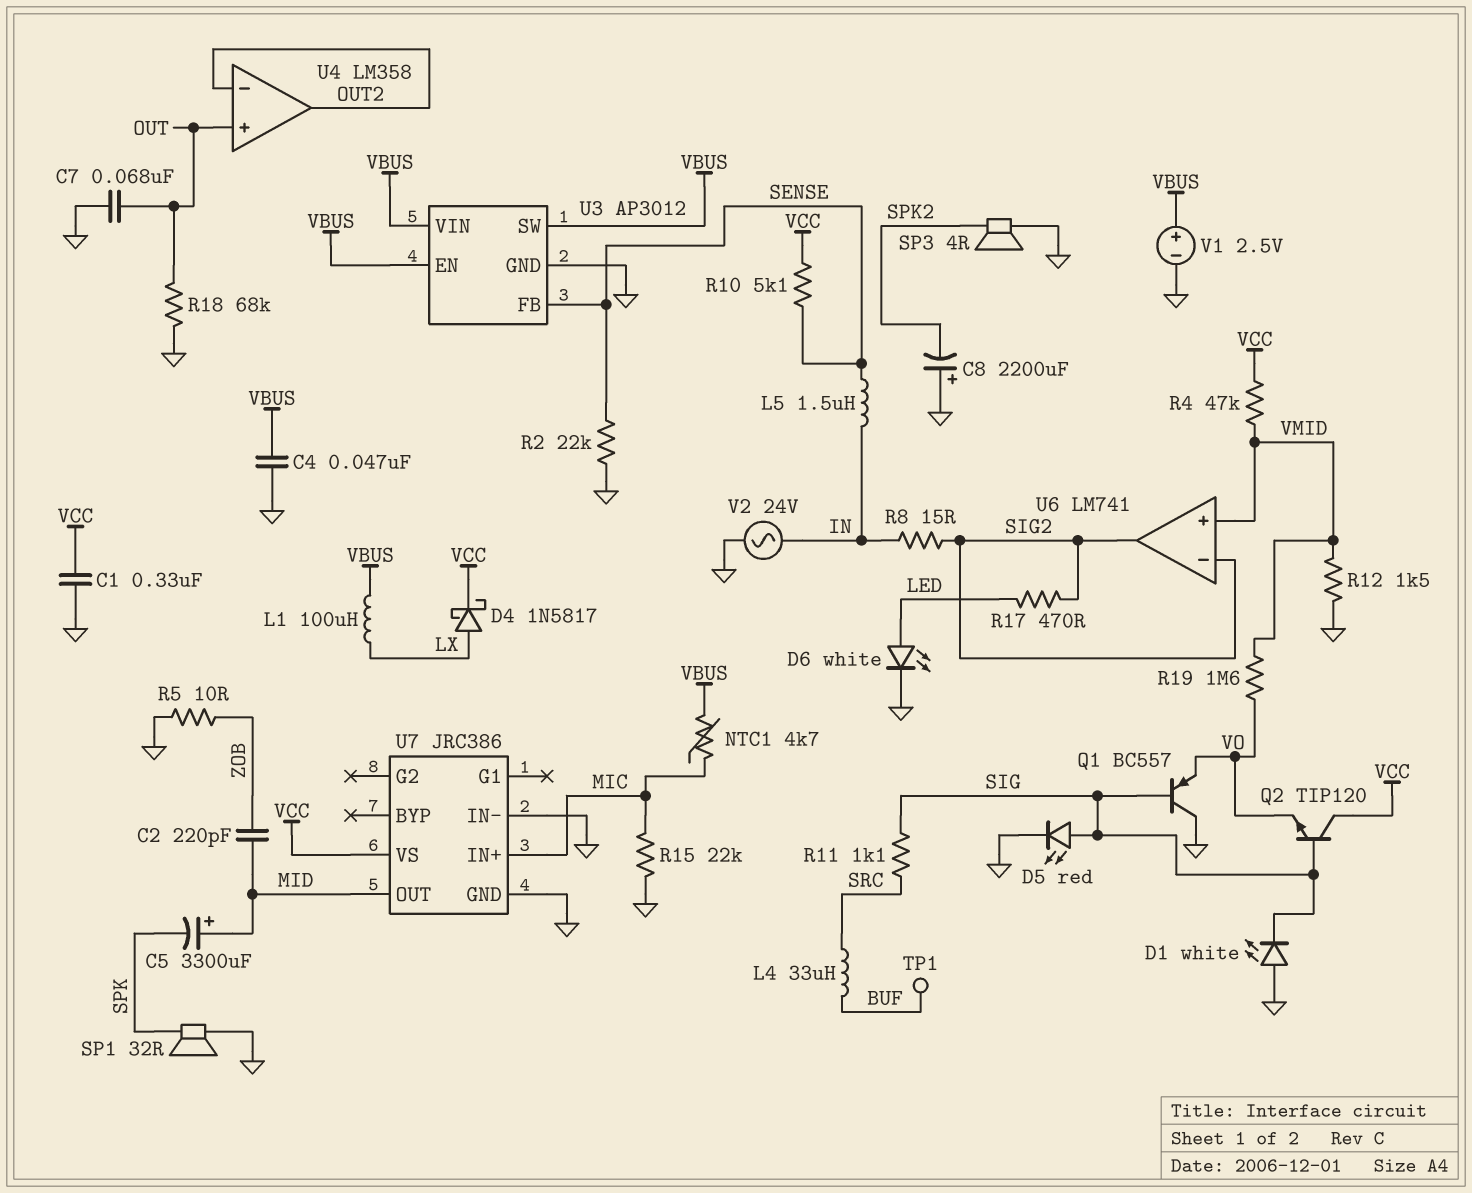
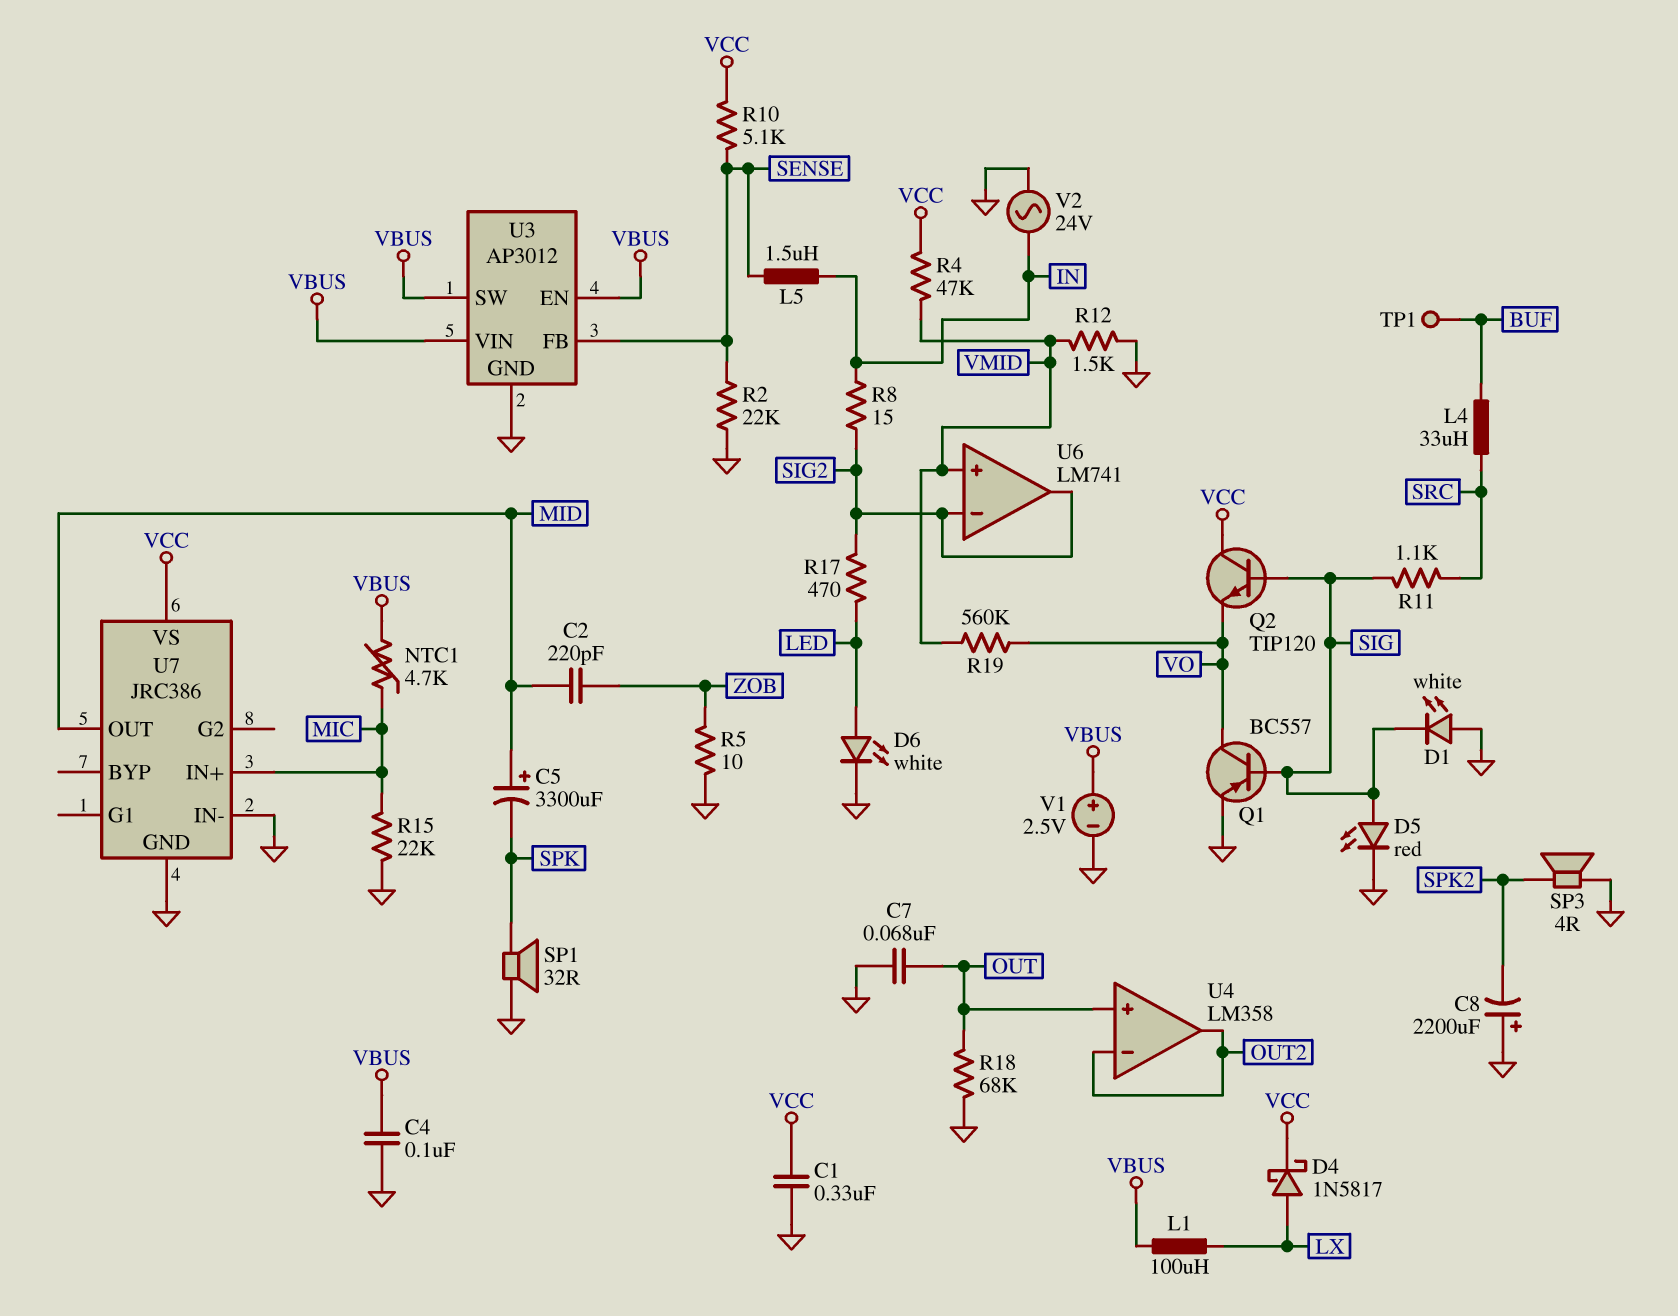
C4: 47nF (GND, VBUS) -> 100nF (GND, VBUS)
Q1: PNP BC557 (B SIG, C GND, E VO) -> PNP BC557 (B SIG, C VO, E GND)
R19: 1.6M (VMID, VO) -> 560k (VMID, VO)

